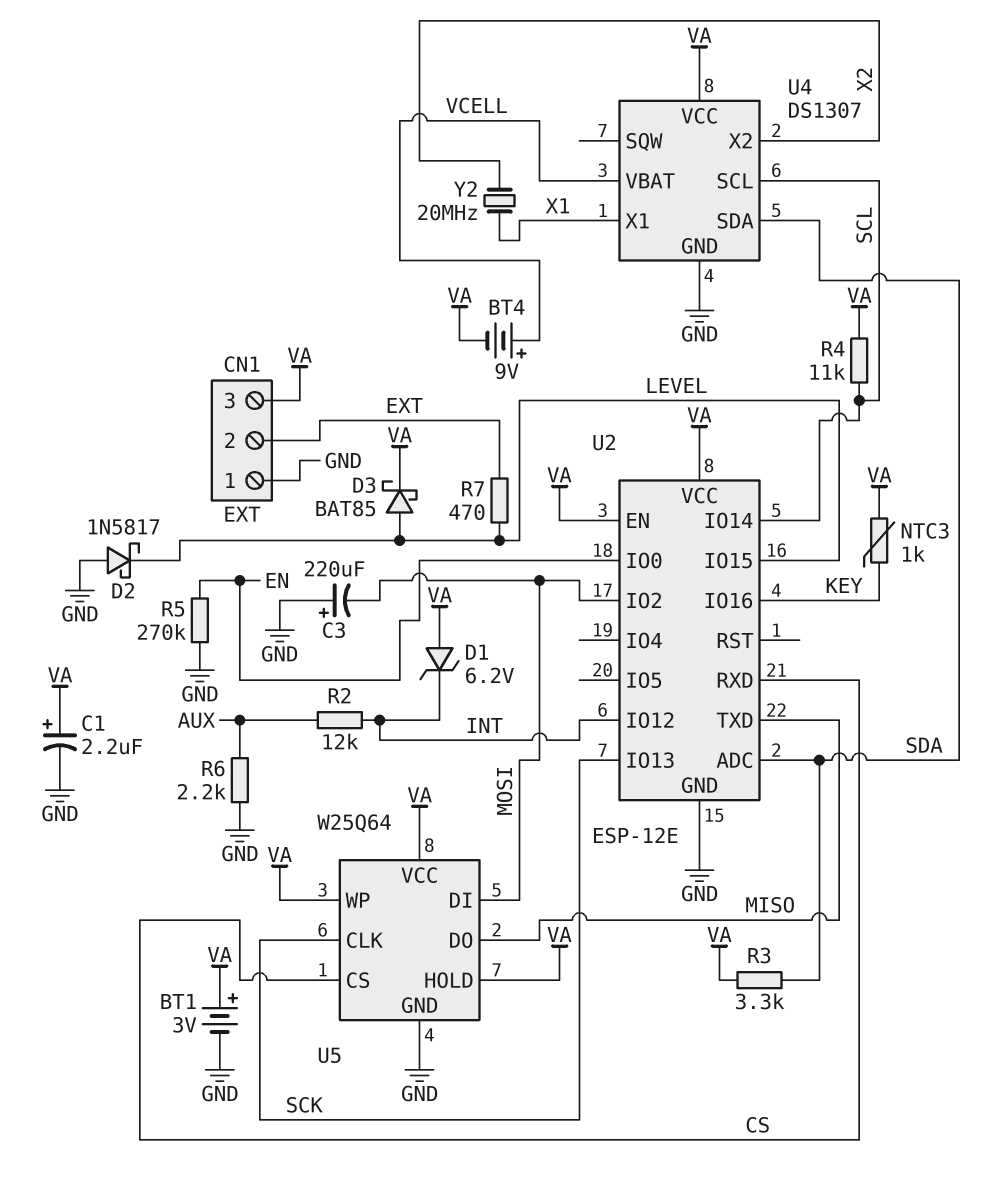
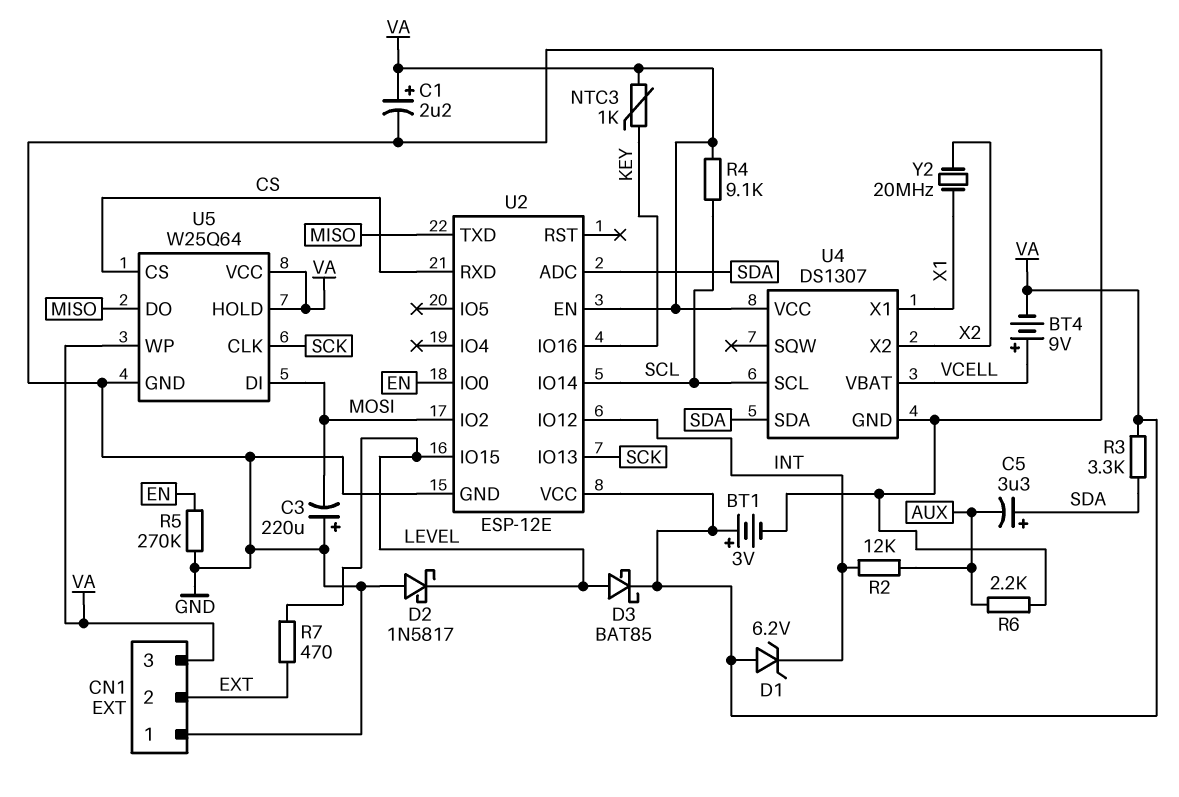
C5: none -> 3.3uF (plus SDA, minus AUX)
R4: 11k (SCL, VA) -> 9.1k (SCL, VA)

